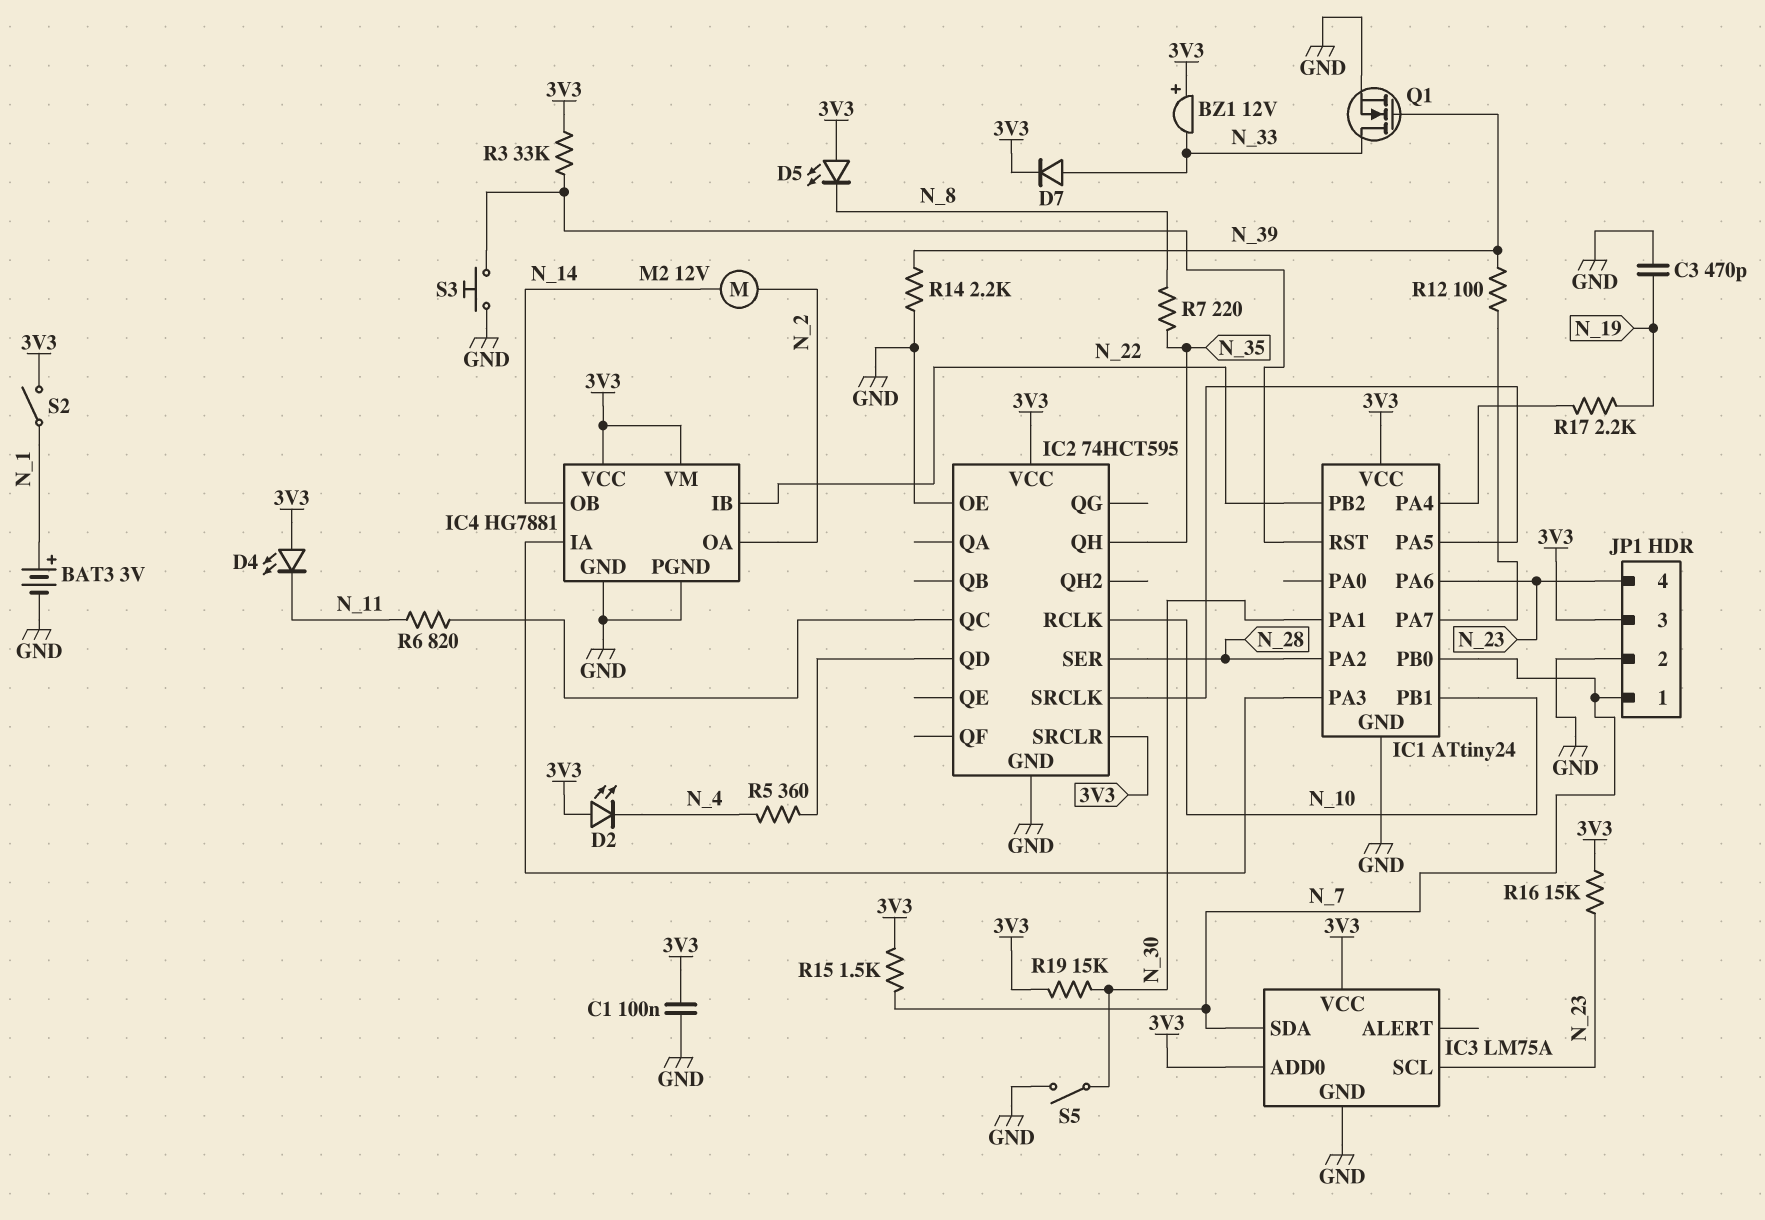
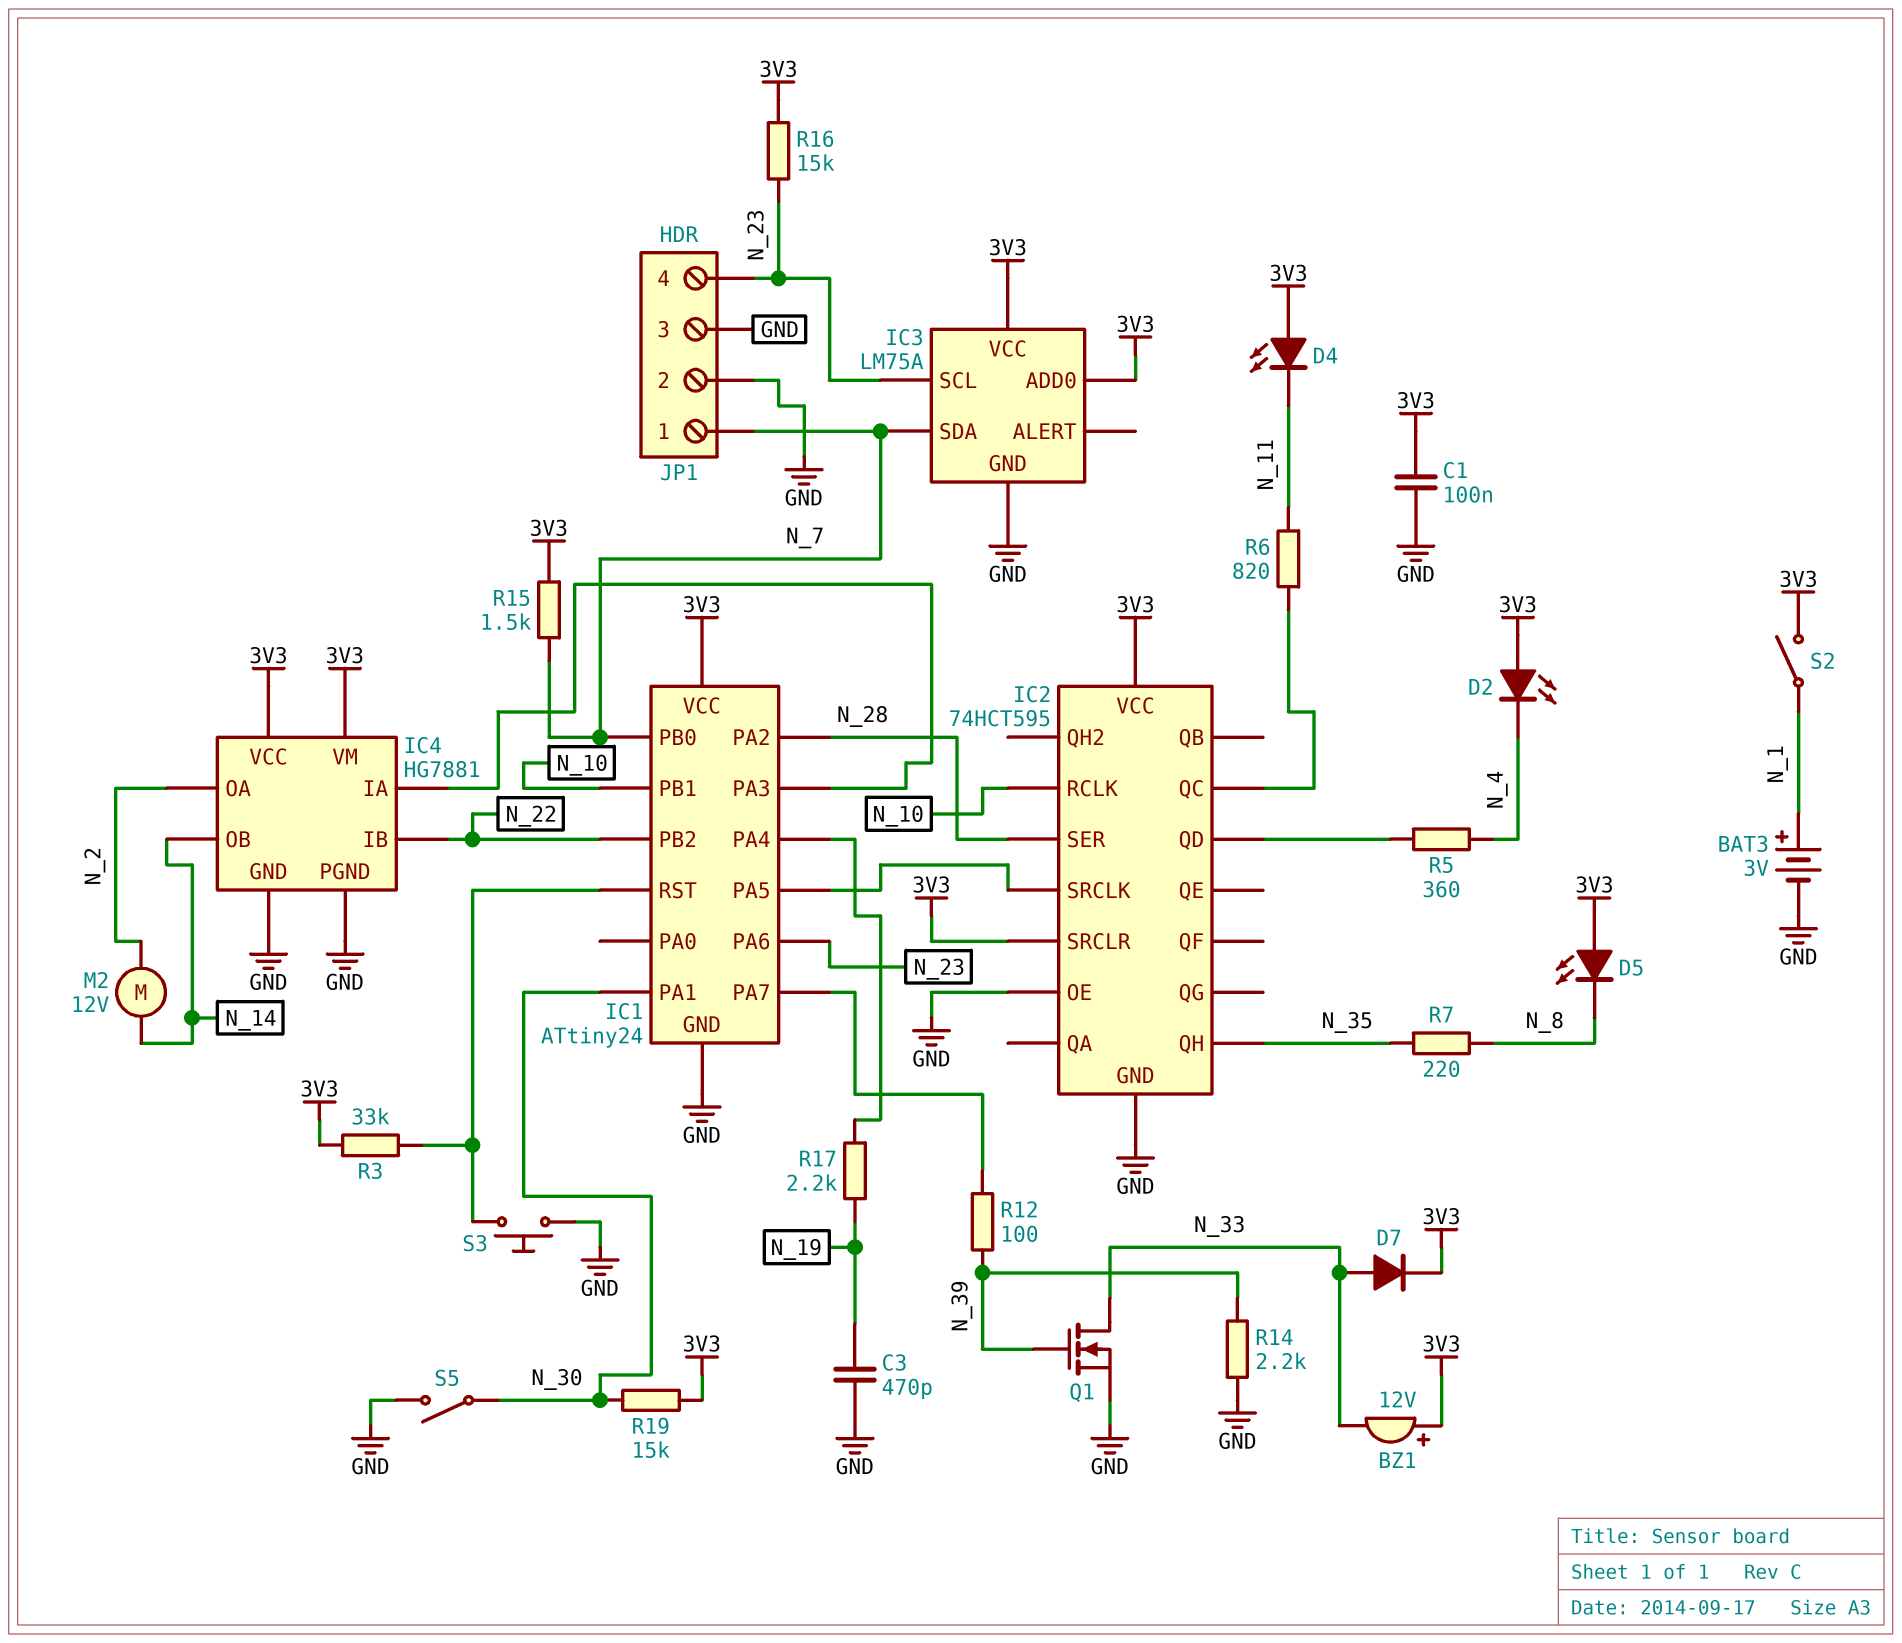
JP1 pin 3: 3V3 -> GND

